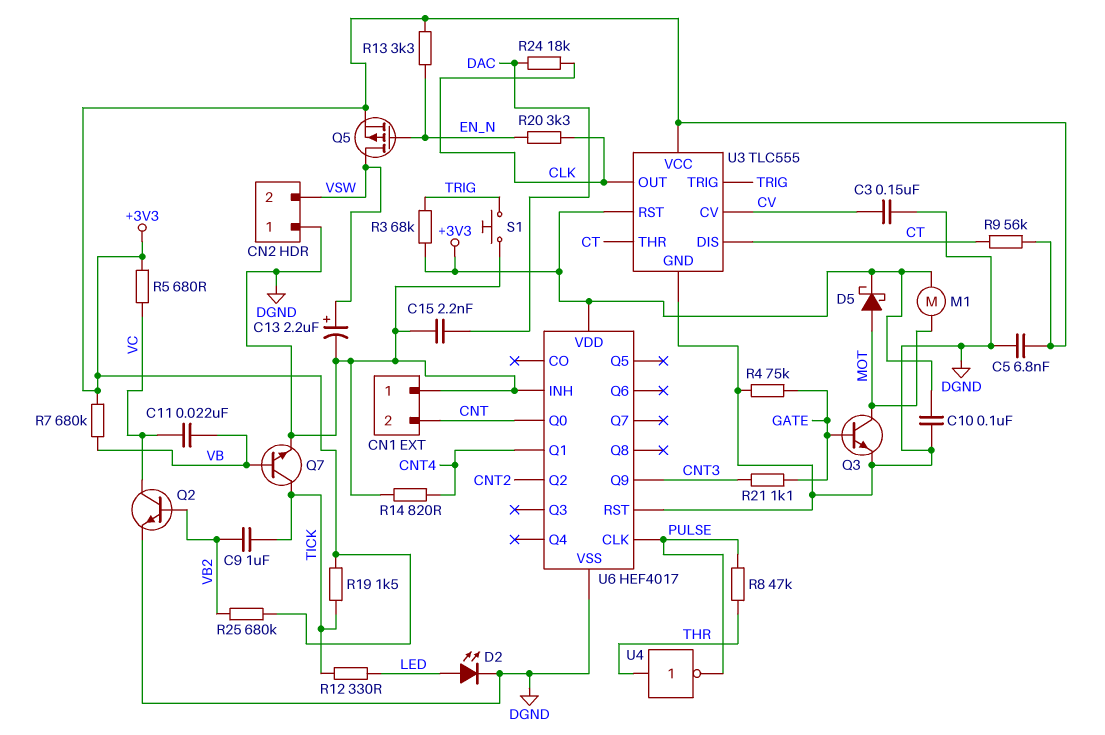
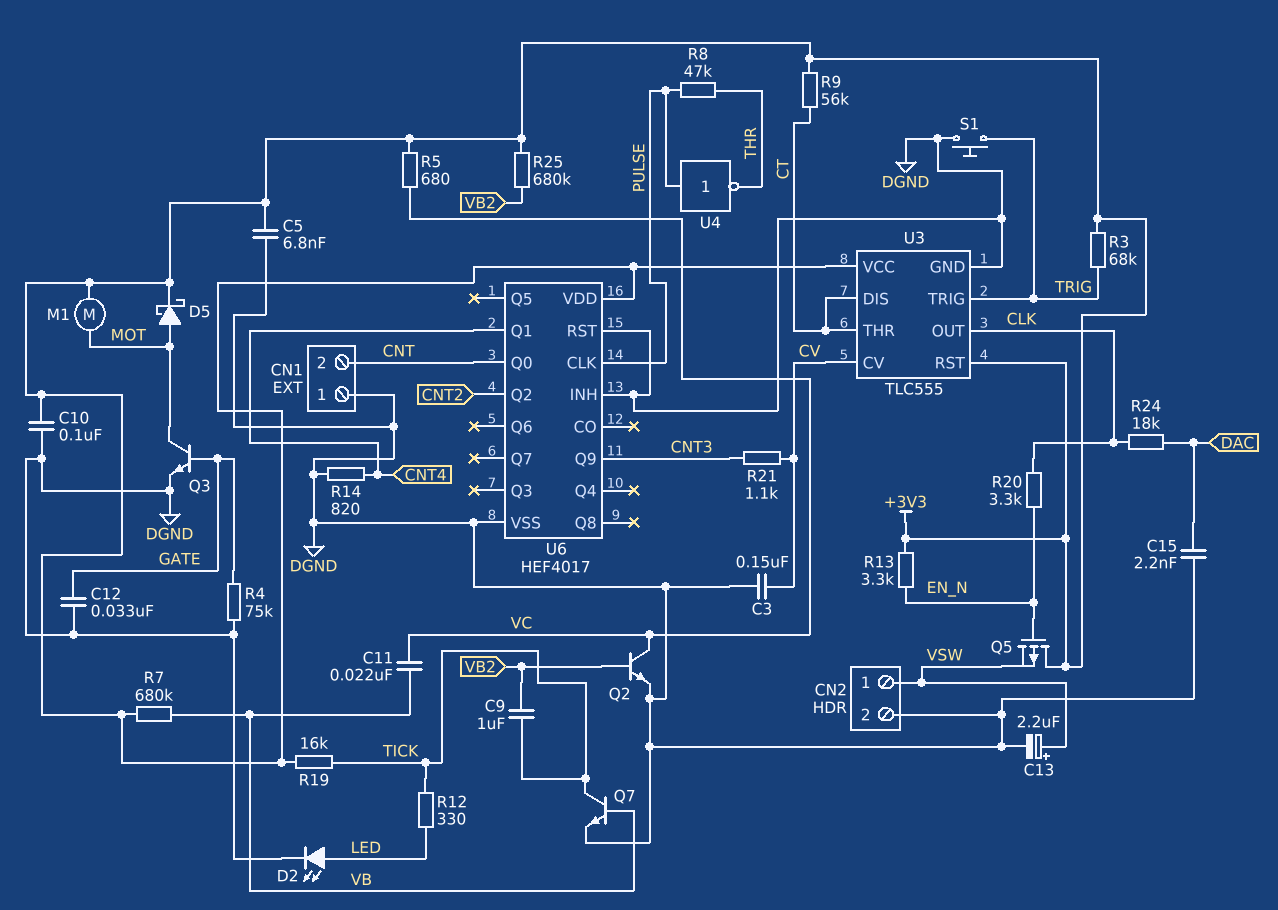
C12: none -> 33nF (DGND, GATE)
CN2 pin 1: DGND -> VSW
CN2 pin 2: VSW -> DGND
Q5: PMOS (G EN_N, D VSW, S +3V3) -> PMOS (G EN_N, D +3V3, S VSW)
R19: 1.5k (+3V3, TICK) -> 16k (+3V3, TICK)
R21: 1.1k (CNT3, GATE) -> 1.1k (CNT3, CV)
U4: NOT (in THR, out PULSE) -> NOT (in PULSE, out THR)

